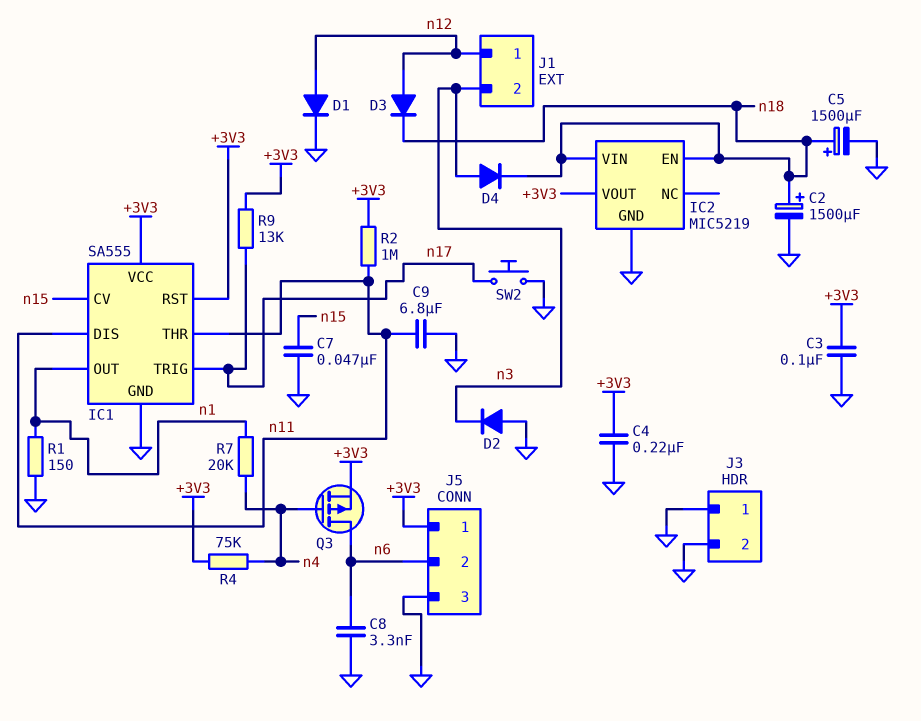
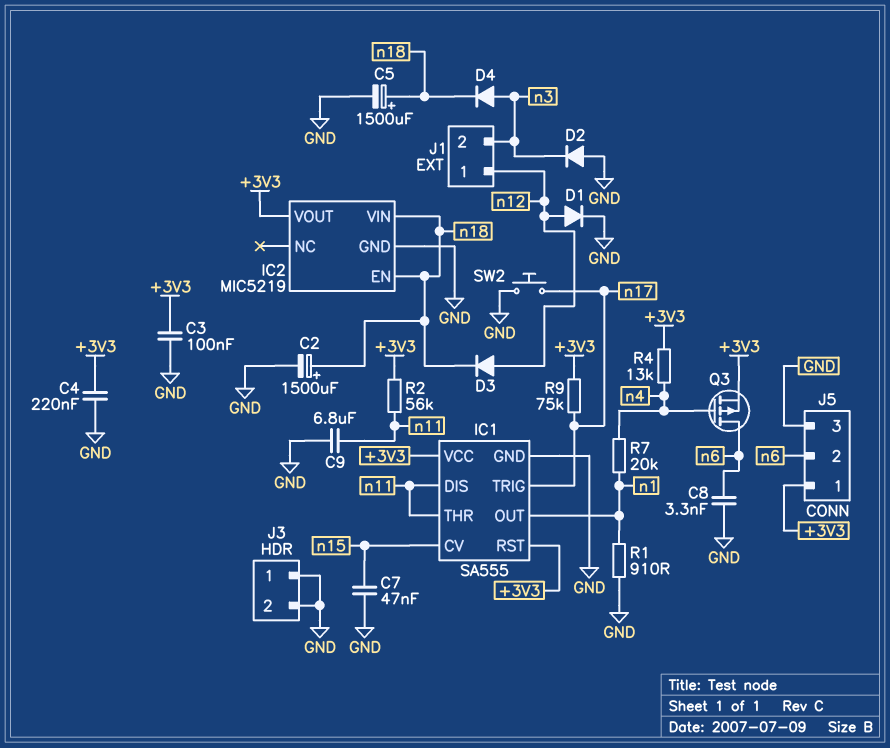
R1: 150 (GND, n1) -> 910 (GND, n1)
R2: 1M (+3V3, n11) -> 56k (+3V3, n11)
R4: 75k (+3V3, n4) -> 13k (+3V3, n4)
R9: 13k (+3V3, n17) -> 75k (+3V3, n17)

